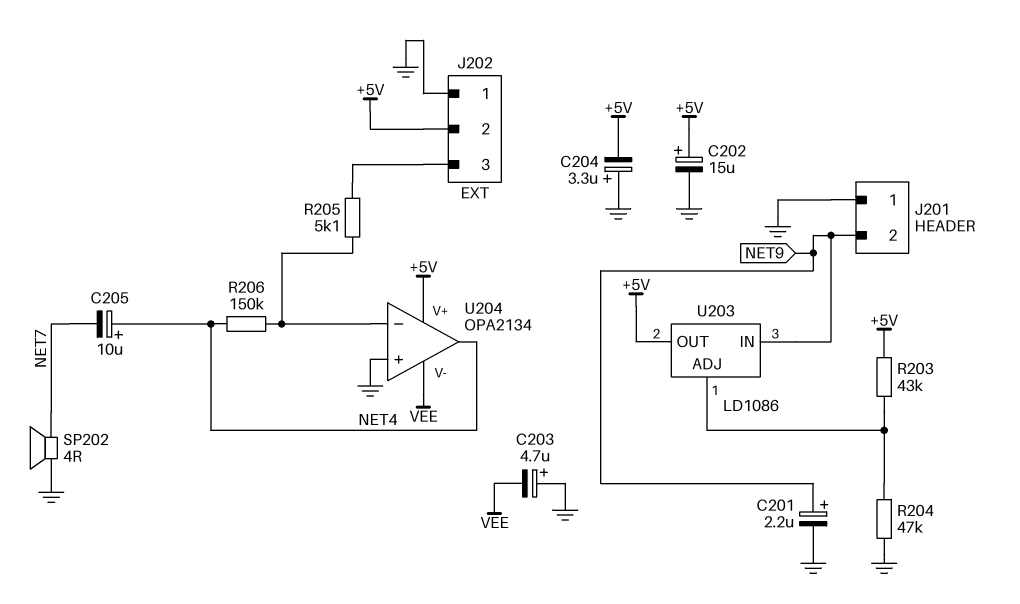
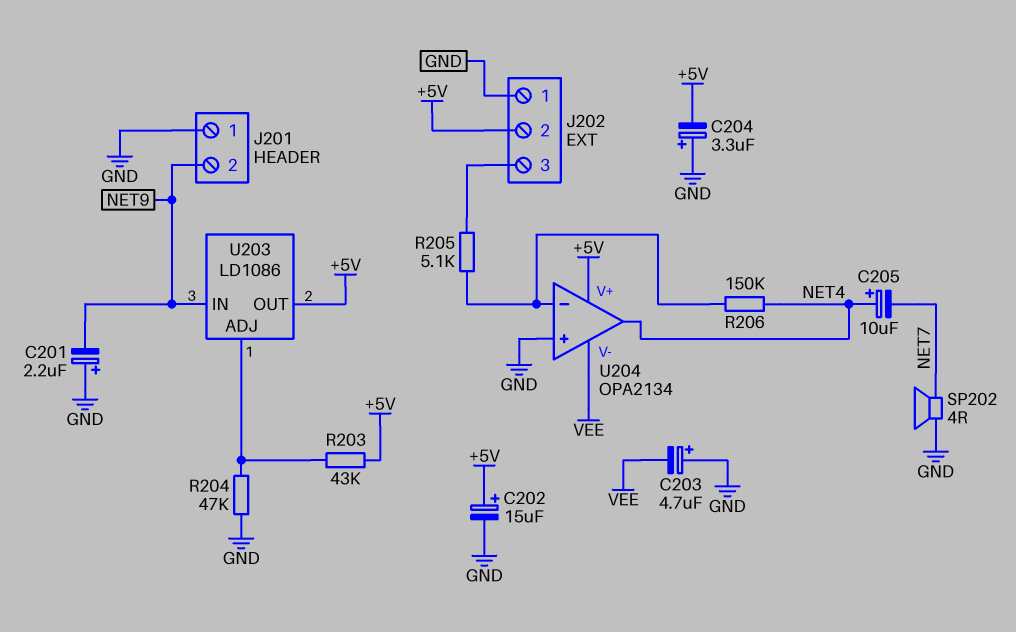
C201: 2.2uF (plus NET9, minus GND) -> 2.2uF (plus GND, minus NET9)

